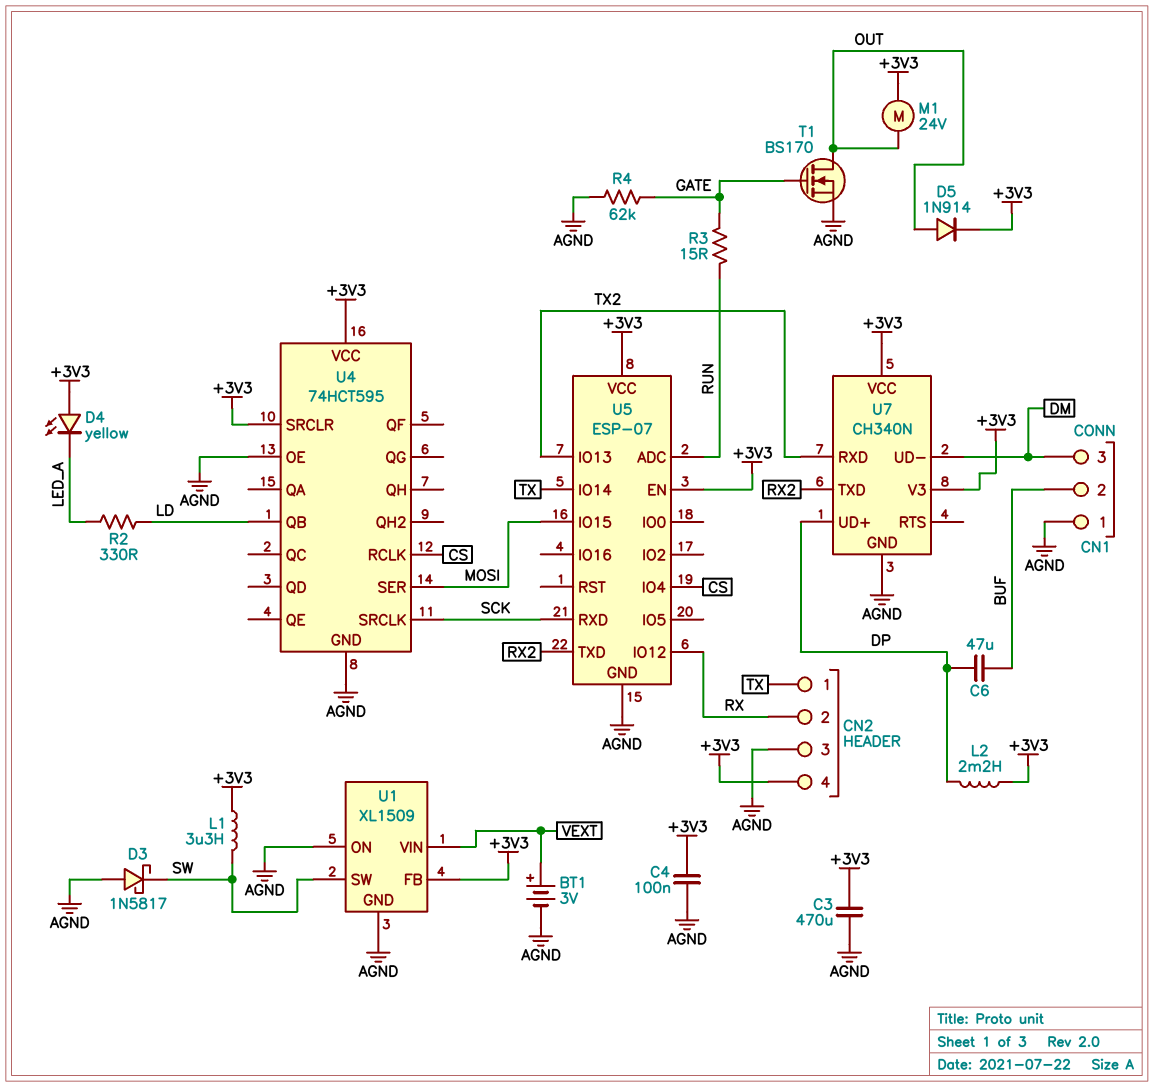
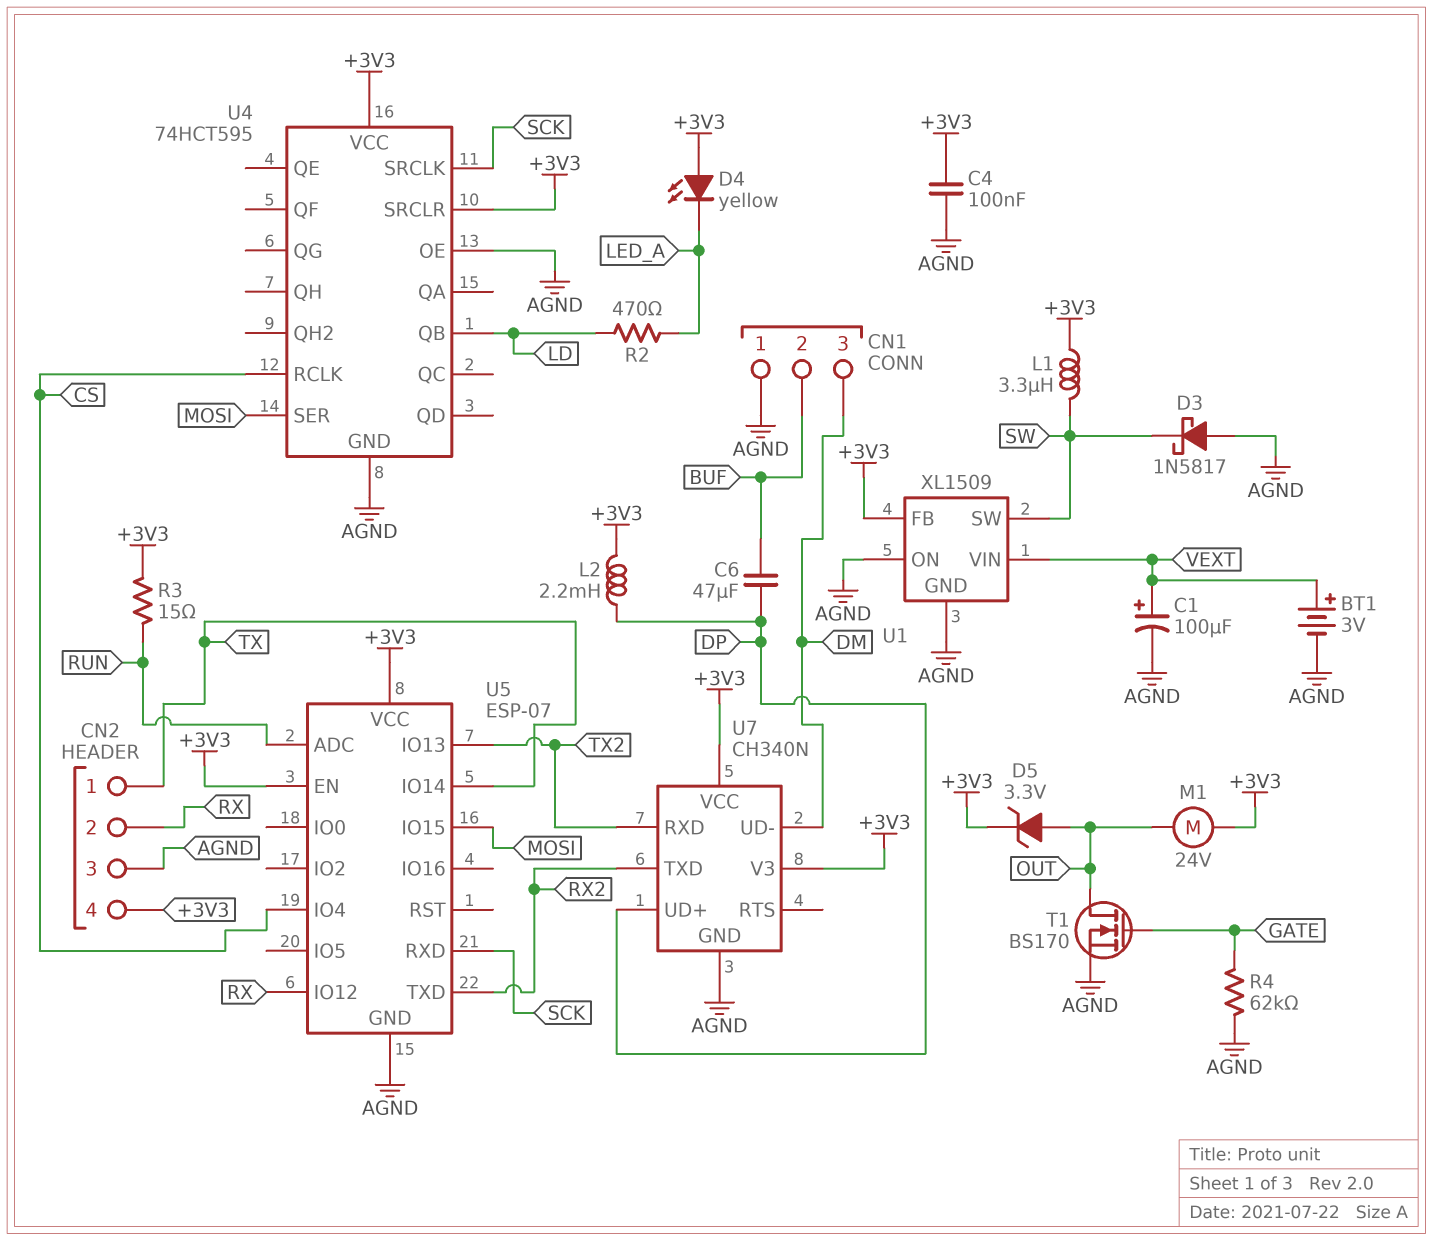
C1: none -> 100uF (plus VEXT, minus AGND)
C3: 470uF (+3V3, AGND) -> none
D5: diode 1N914 (A OUT, K +3V3) -> zener 3.3V (A OUT, K +3V3)
R2: 330 (LD, LED_A) -> 470 (LD, LED_A)
R3: 15 (GATE, RUN) -> 15 (+3V3, RUN)

